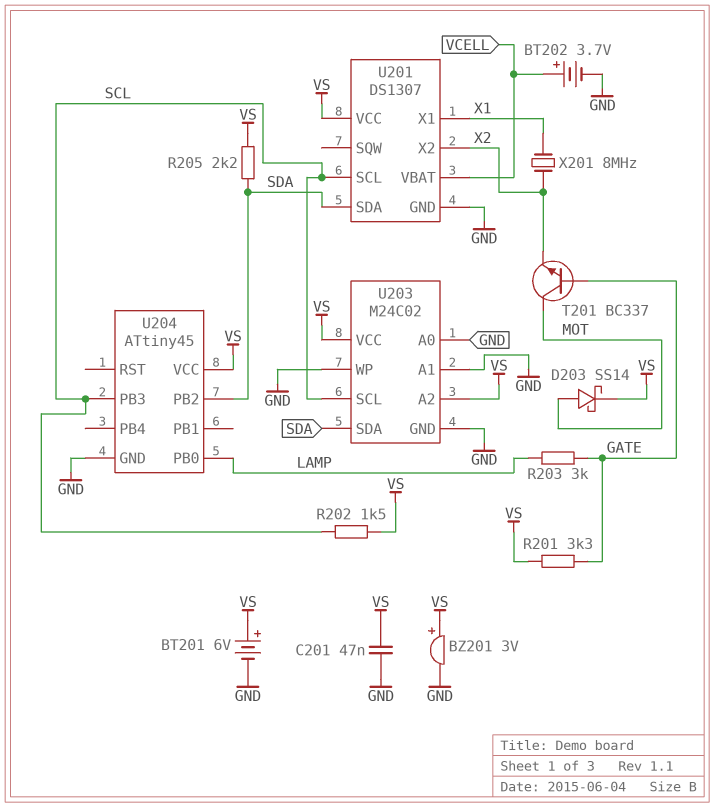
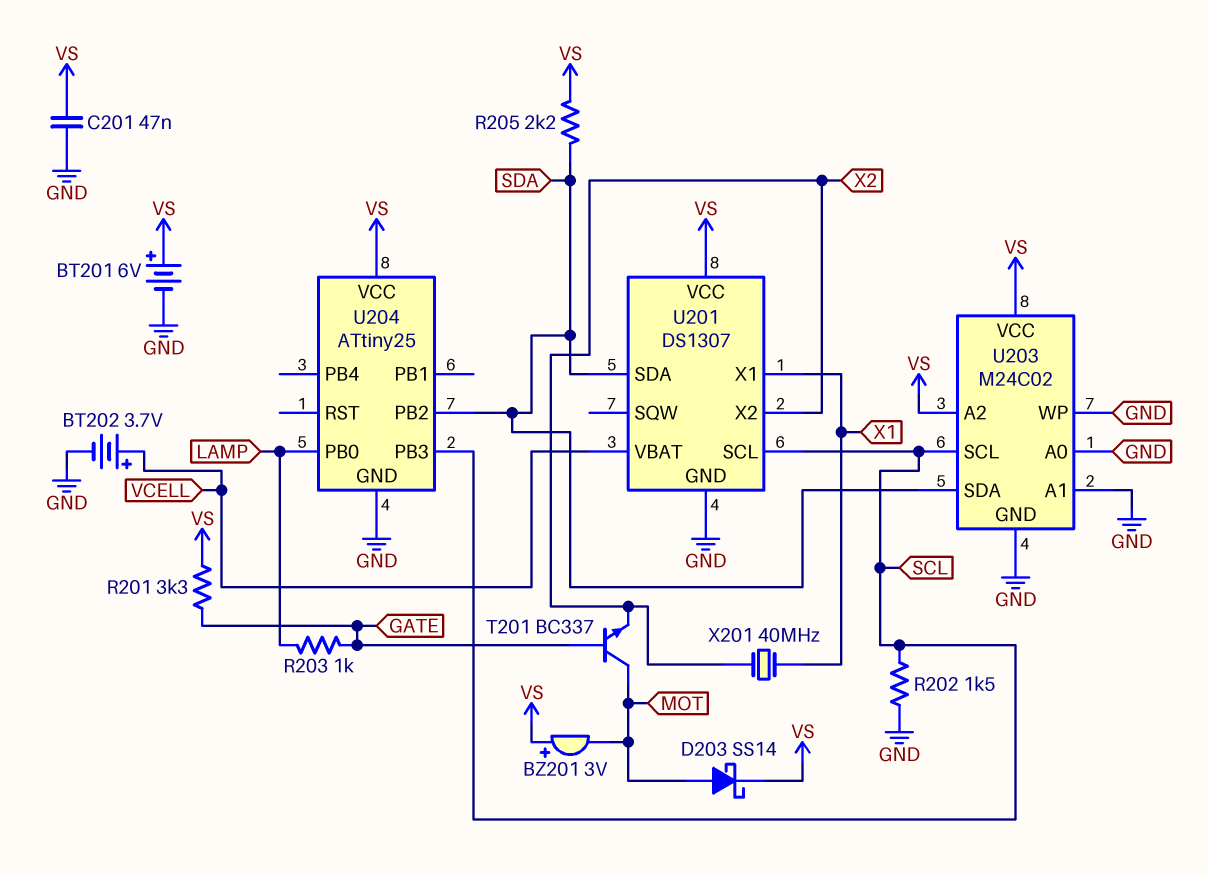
BZ201: buzzer 3V (plus VS, minus GND) -> buzzer 3V (plus VS, minus MOT)
R202: 1.5k (SCL, VS) -> 1.5k (GND, SCL)
R203: 3k (GATE, LAMP) -> 1k (GATE, LAMP)
U204: ATtiny45 -> ATtiny25
X201: 8MHz (X1, X2) -> 40MHz (X1, X2)

